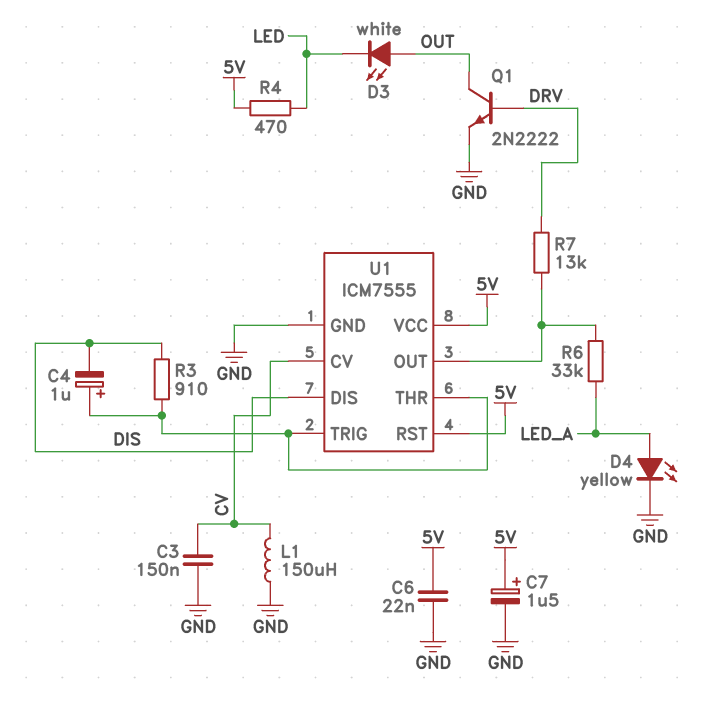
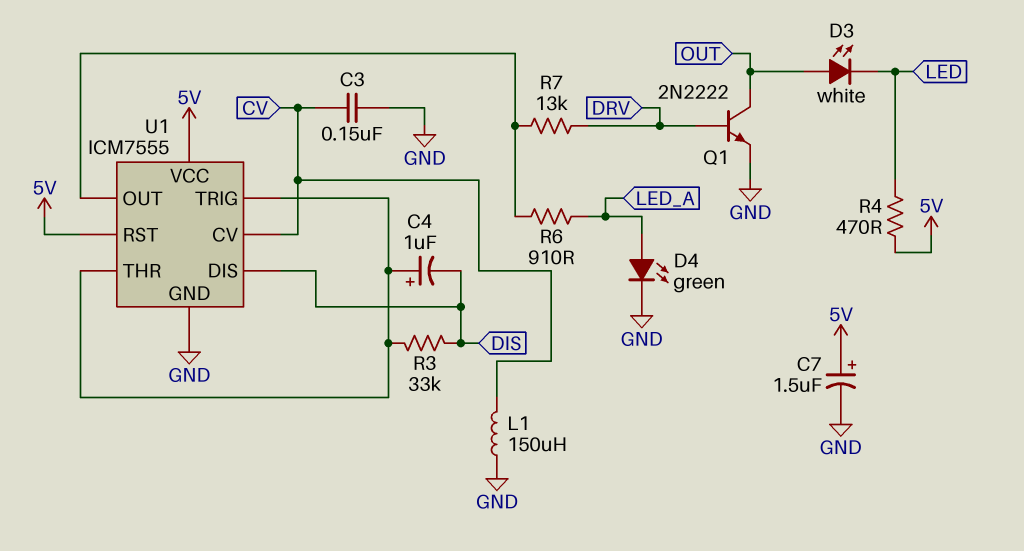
C6: 22nF (5V, GND) -> none
D4: LED yellow (A LED_A, K GND) -> LED green (A LED_A, K GND)
R3: 910 (DIS, U1/THR) -> 33k (DIS, U1/THR)
R6: 33k (LED_A, U1/OUT) -> 910 (LED_A, U1/OUT)

